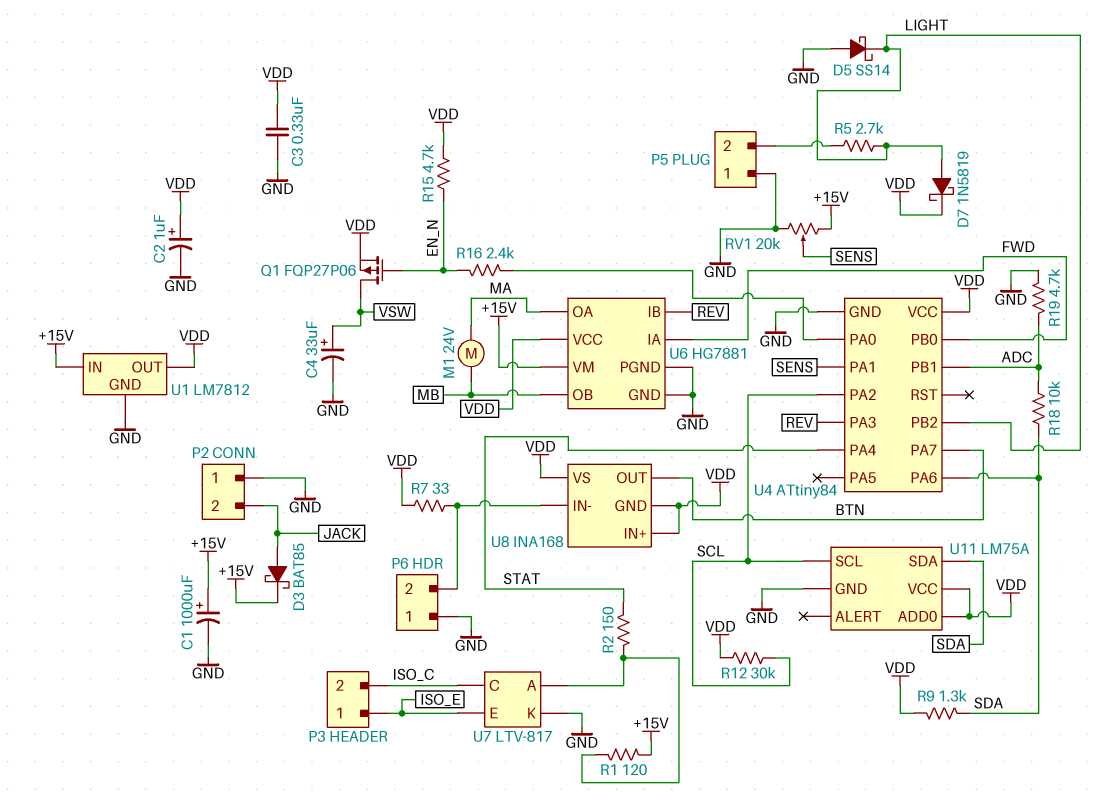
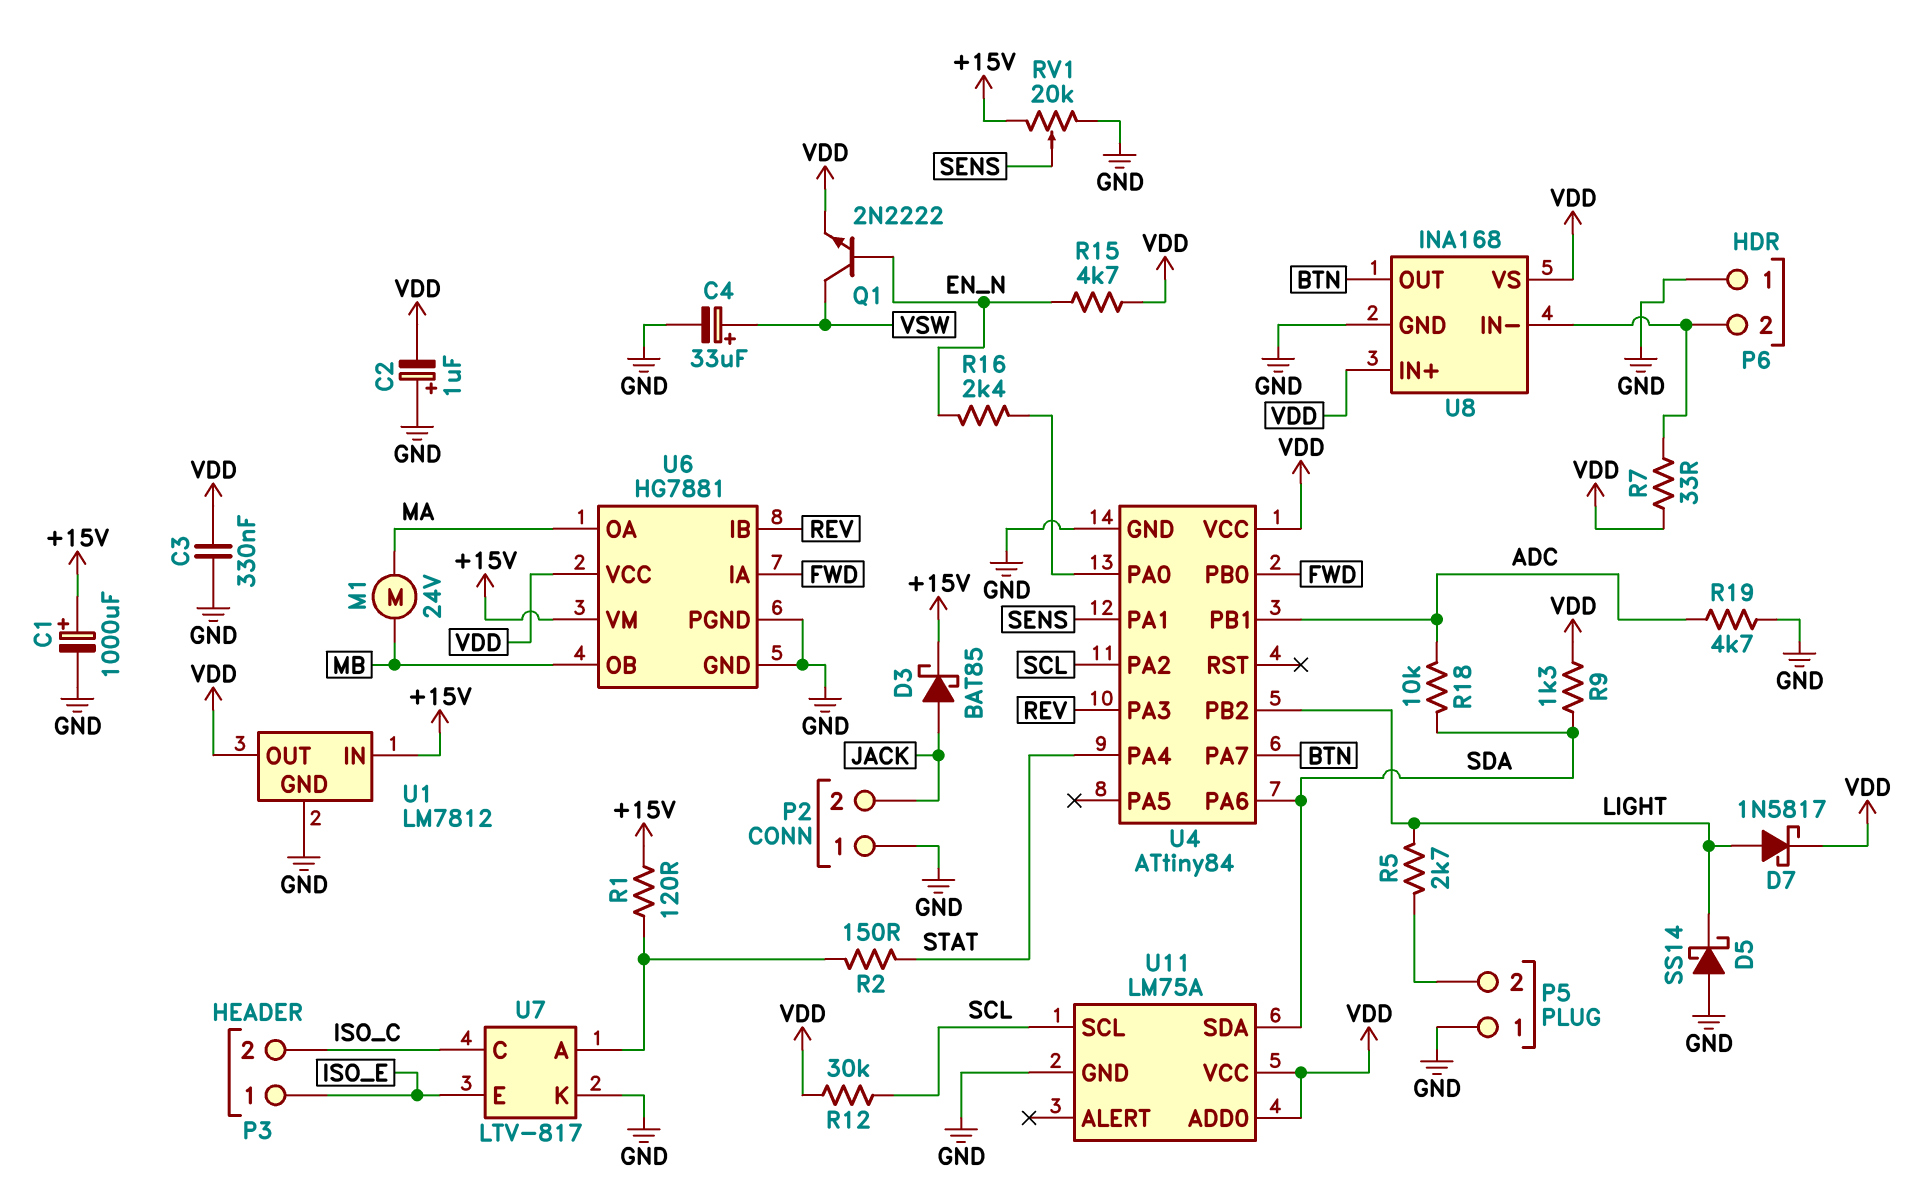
C2: 1uF (plus VDD, minus GND) -> 1uF (plus GND, minus VDD)
D7: schottky 1N5819 (A LIGHT, K VDD) -> schottky 1N5817 (A LIGHT, K VDD)
Q1: PMOS FQP27P06 (G EN_N, D VSW, S VDD) -> NPN 2N2222 (B EN_N, C VSW, E VDD)
U8 pin GND: VDD -> GND

